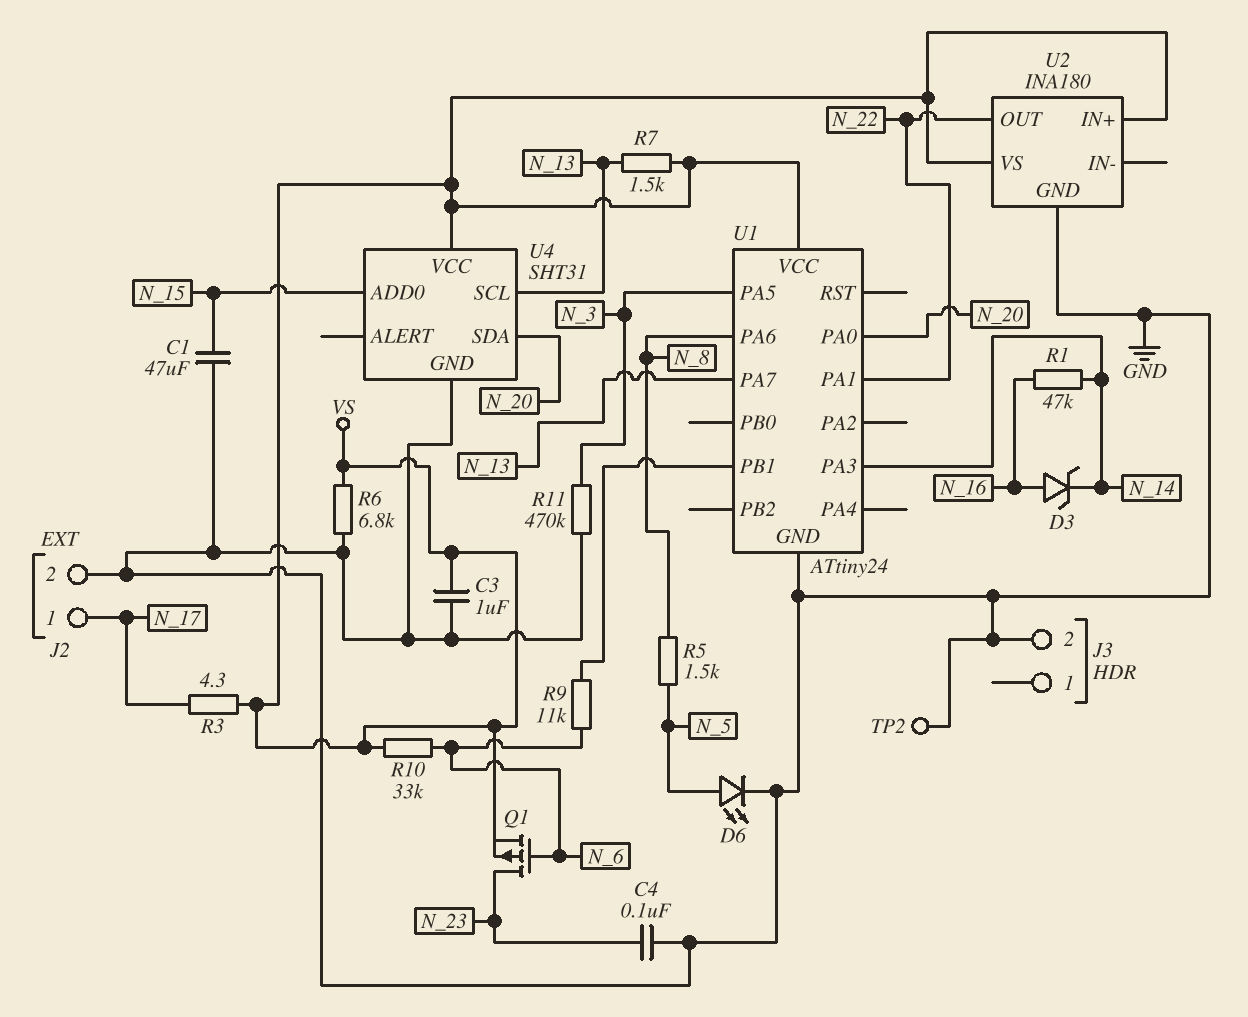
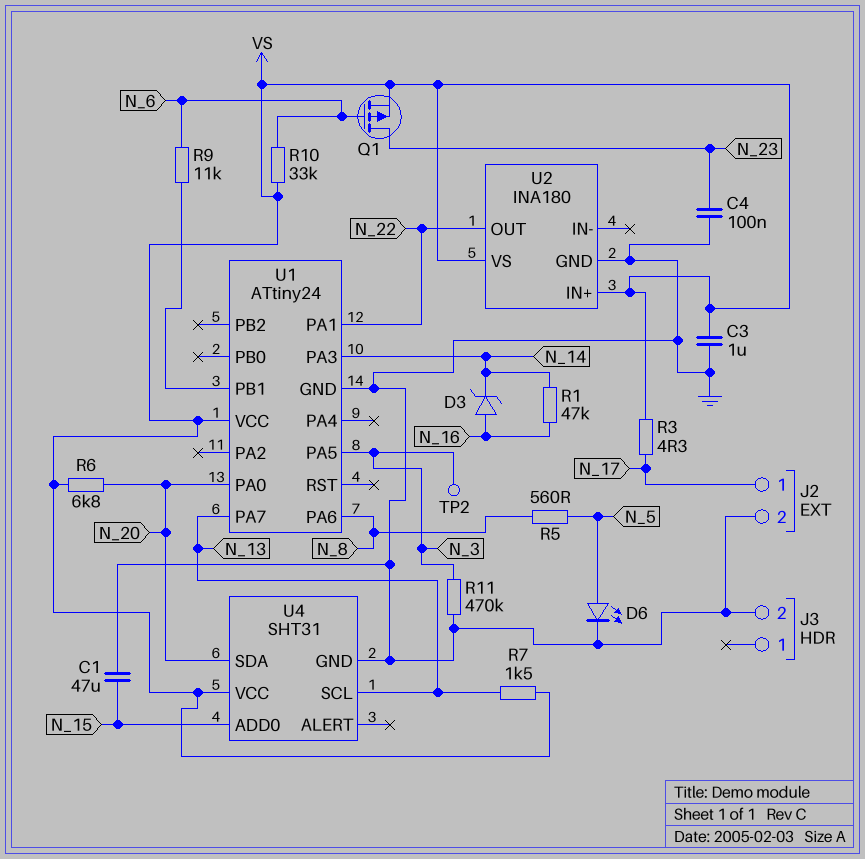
R5: 1.5k (N_5, N_8) -> 560 (N_5, N_8)
R6: 6.8k (GND, VS) -> 6.8k (N_20, VS)
TP2: test point (GND) -> test point (N_3)

